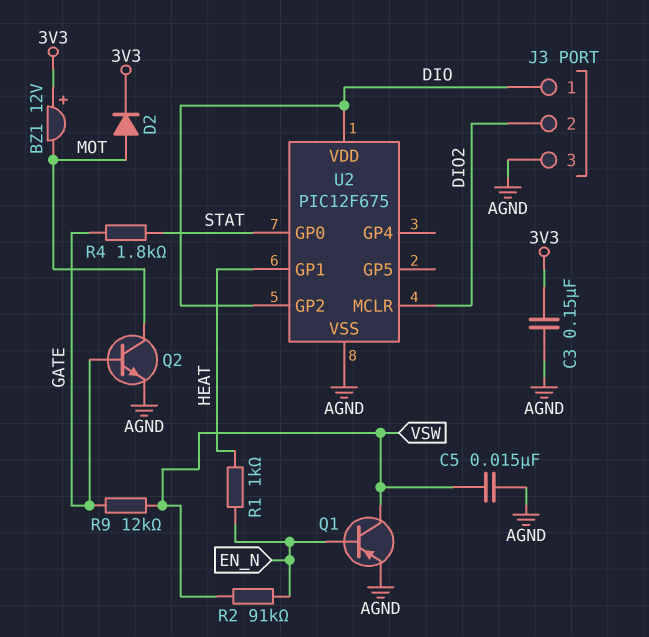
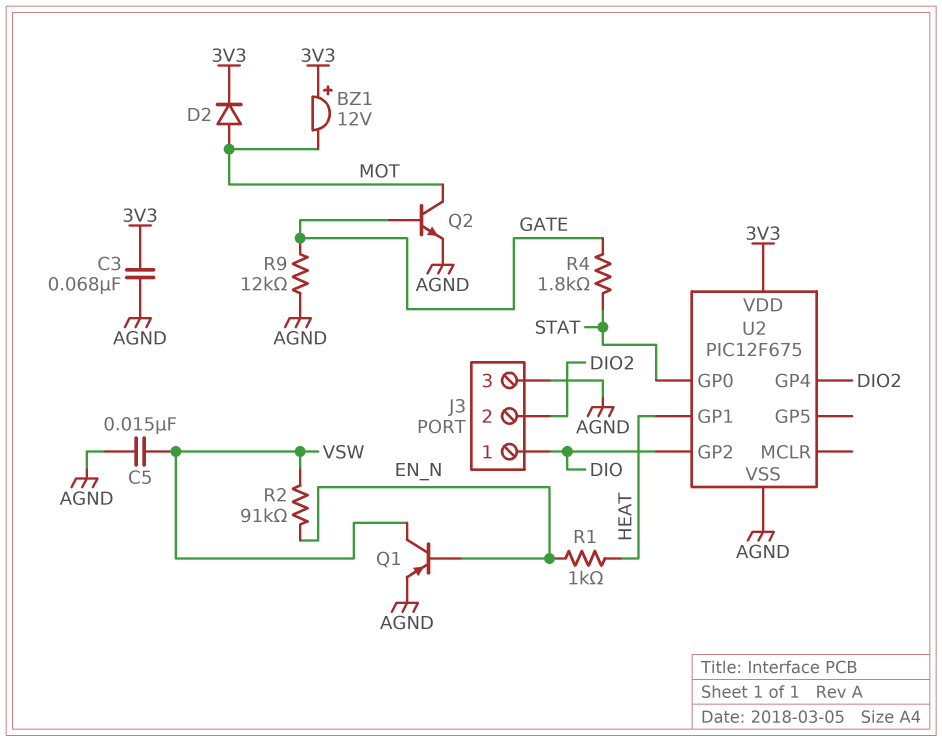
C3: 150nF (3V3, AGND) -> 68nF (3V3, AGND)
R9: 12k (GATE, VSW) -> 12k (AGND, GATE)
U2 pin GP4: none -> DIO2
U2 pin MCLR: DIO2 -> none
U2 pin VDD: DIO -> 3V3

